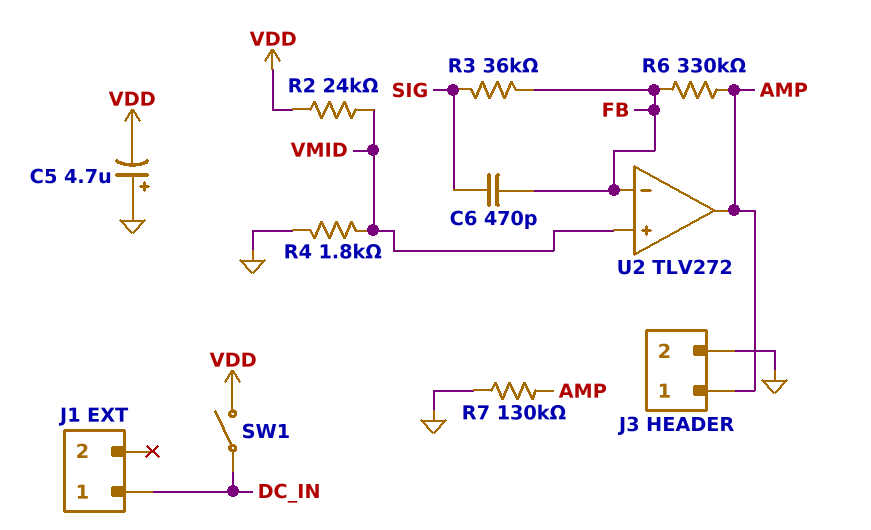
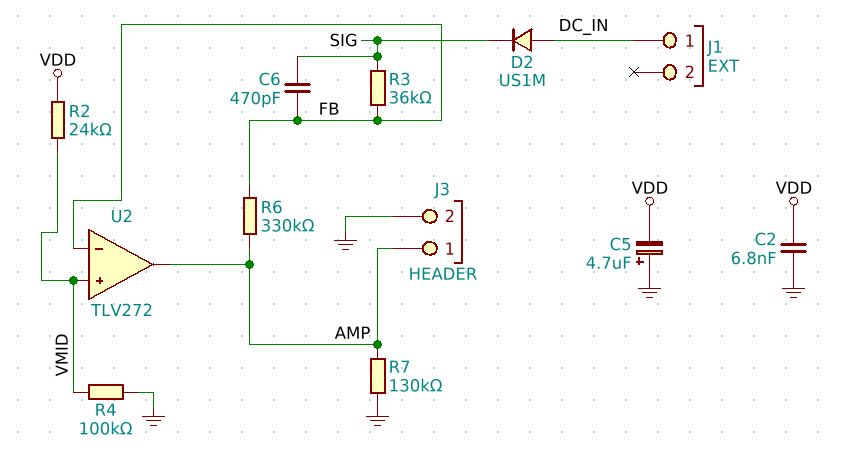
C2: none -> 6.8nF (GND, VDD)
D2: none -> diode US1M (A DC_IN, K SIG)
R4: 1.8k (GND, VMID) -> 100k (GND, VMID)
SW1: switch (DC_IN, VDD) -> none

